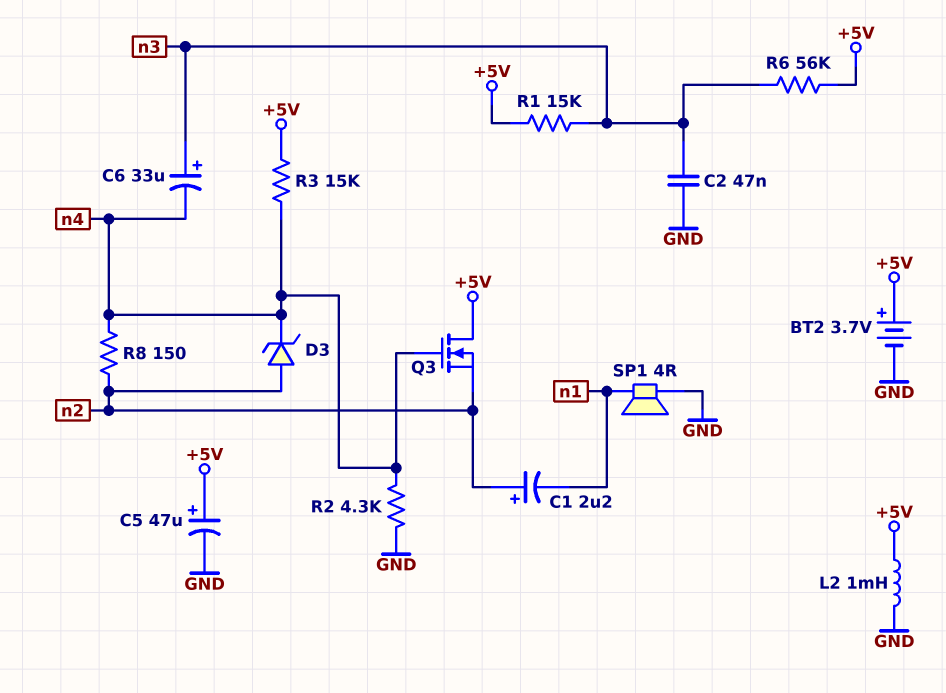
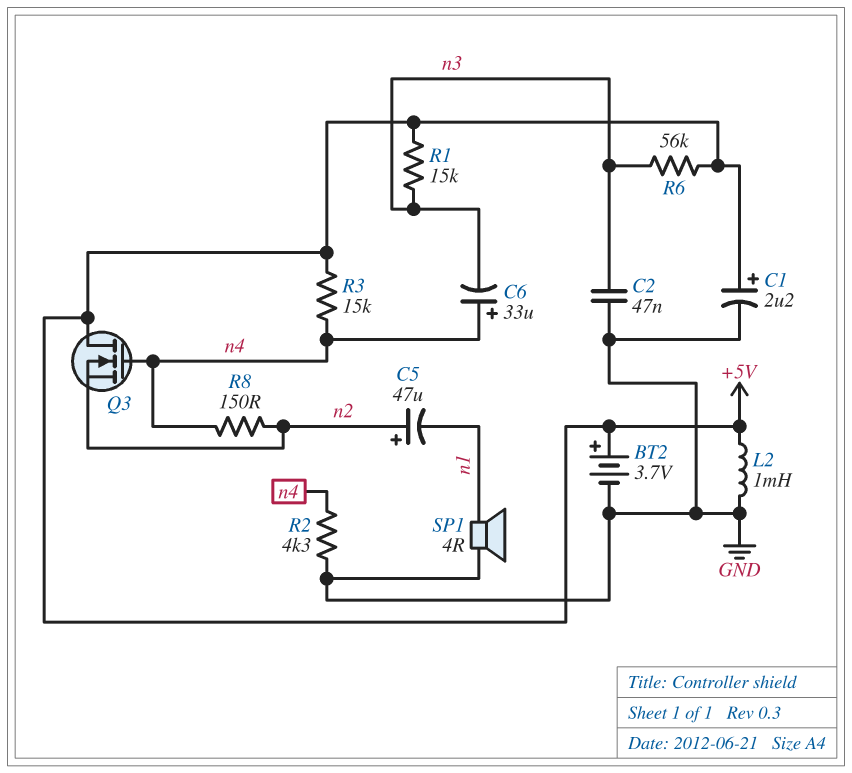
C1: 2.2uF (plus n2, minus n1) -> 2.2uF (plus +5V, minus GND)
C5: 47uF (plus +5V, minus GND) -> 47uF (plus n2, minus n1)
C6: 33uF (plus n3, minus n4) -> 33uF (plus n4, minus n3)
D3: zener (A n2, K n4) -> none

